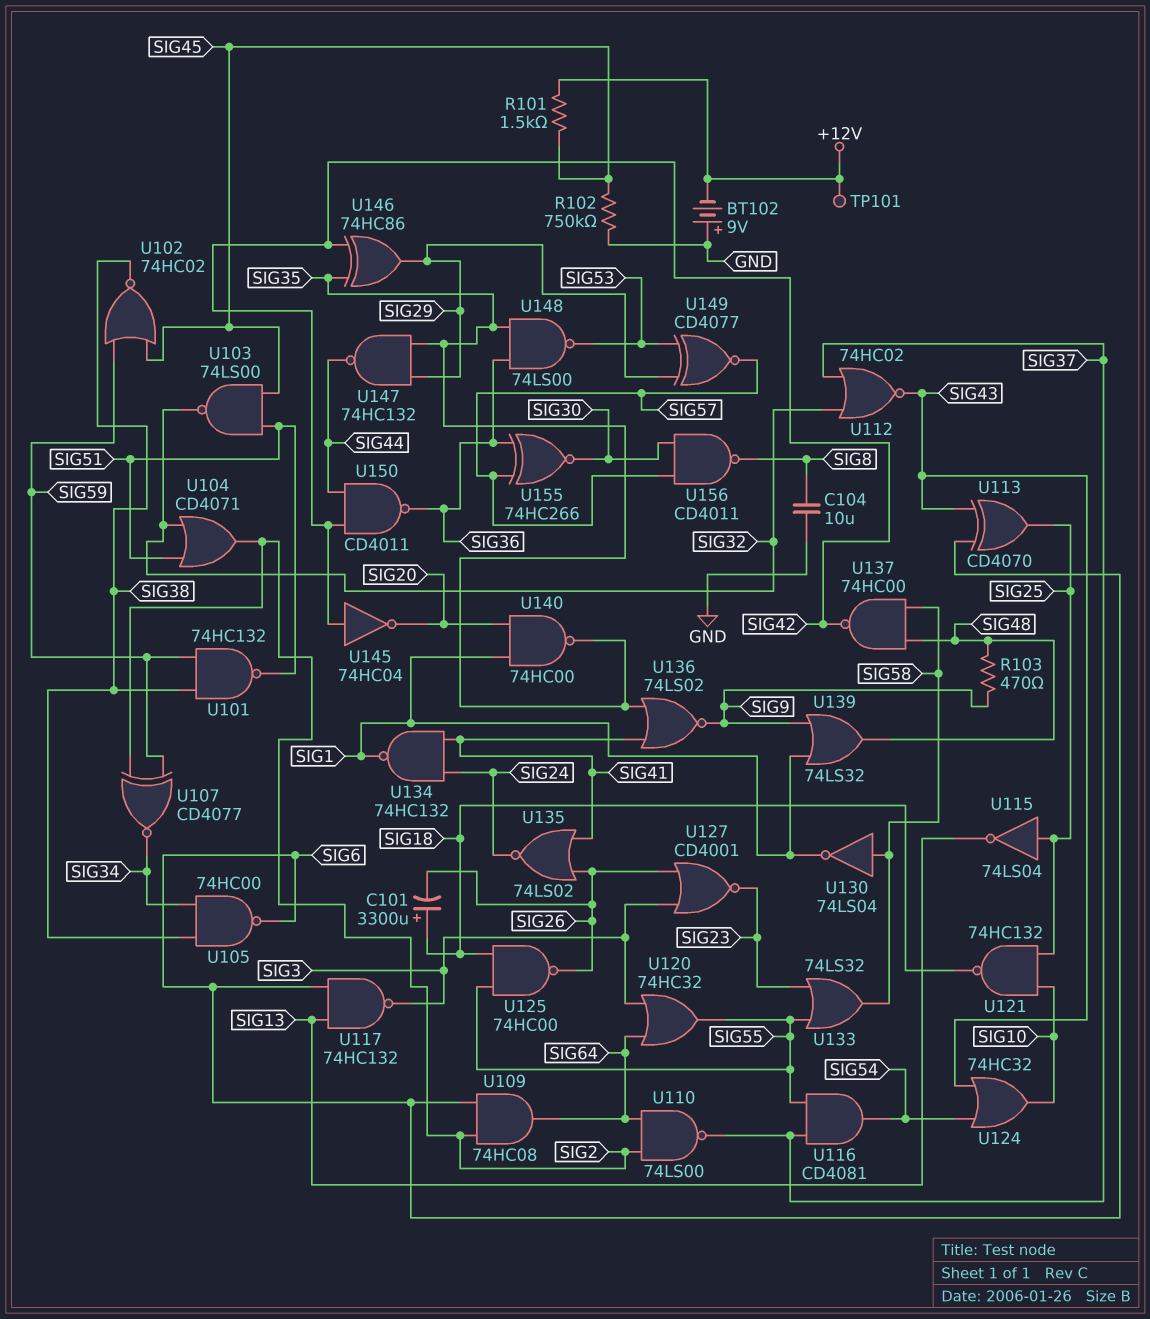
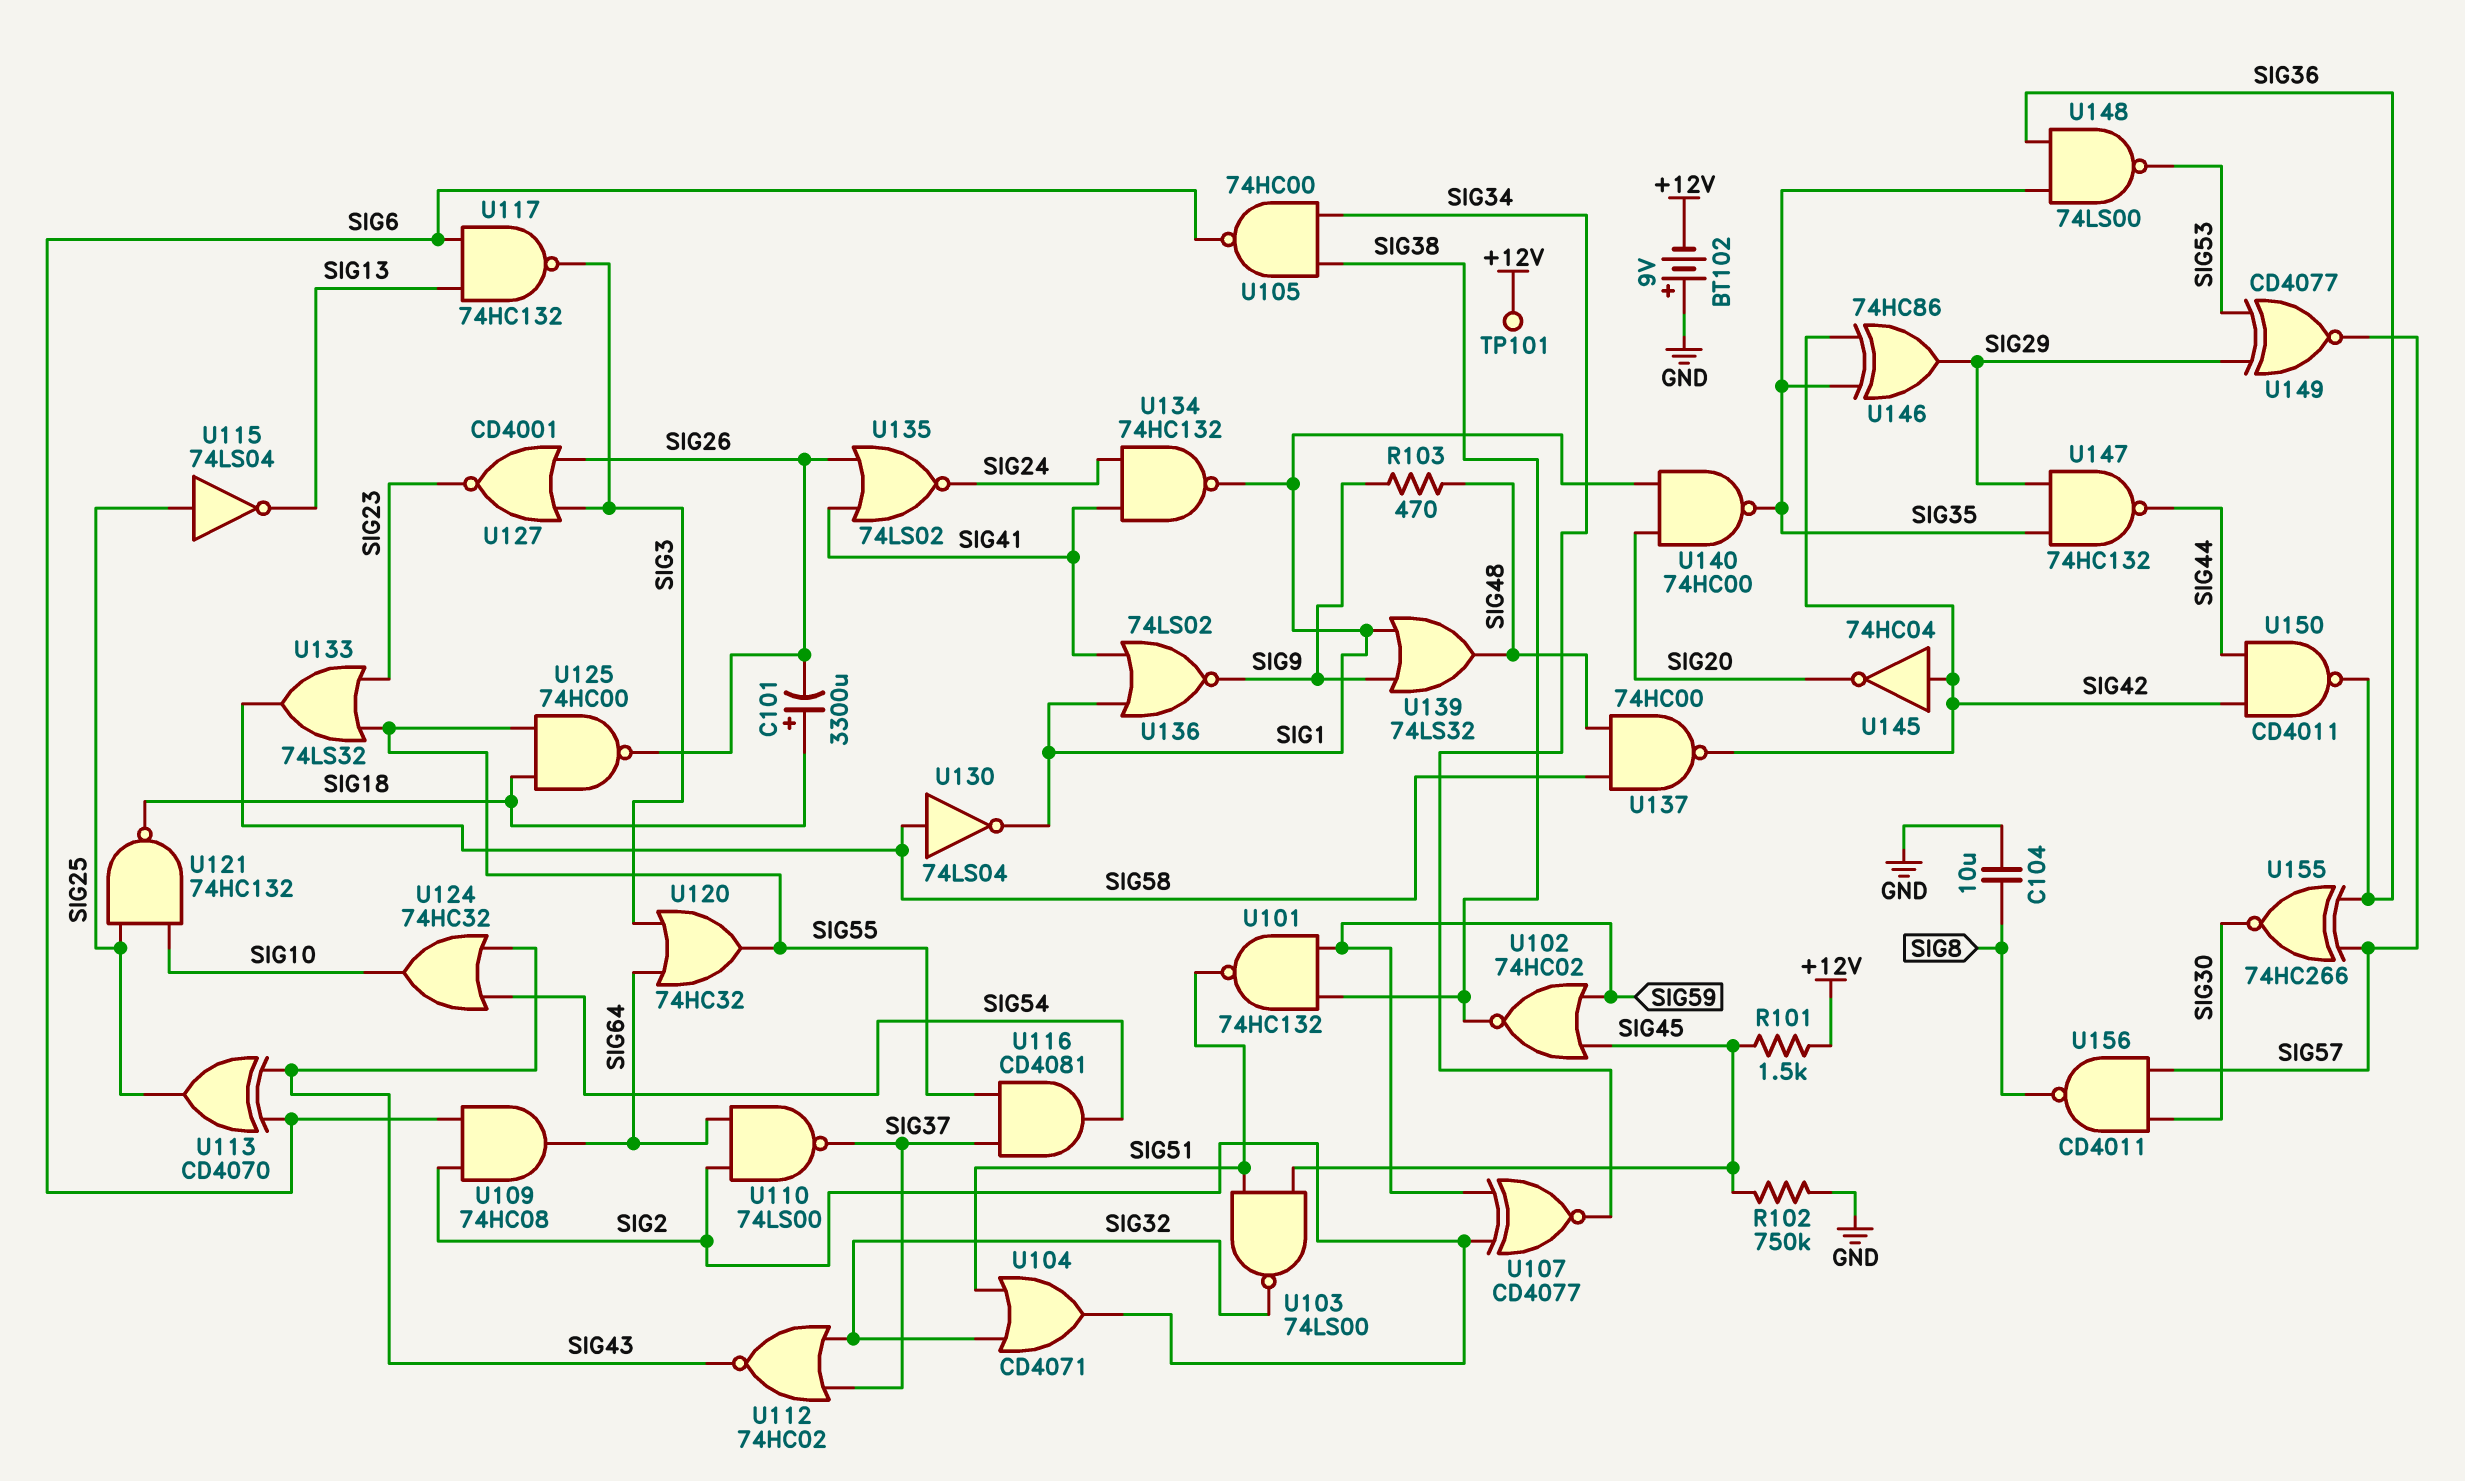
U136: NOR 74LS02 (in SIG35, in SIG41, out SIG9) -> NOR 74LS02 (in SIG1, in SIG41, out SIG9)

